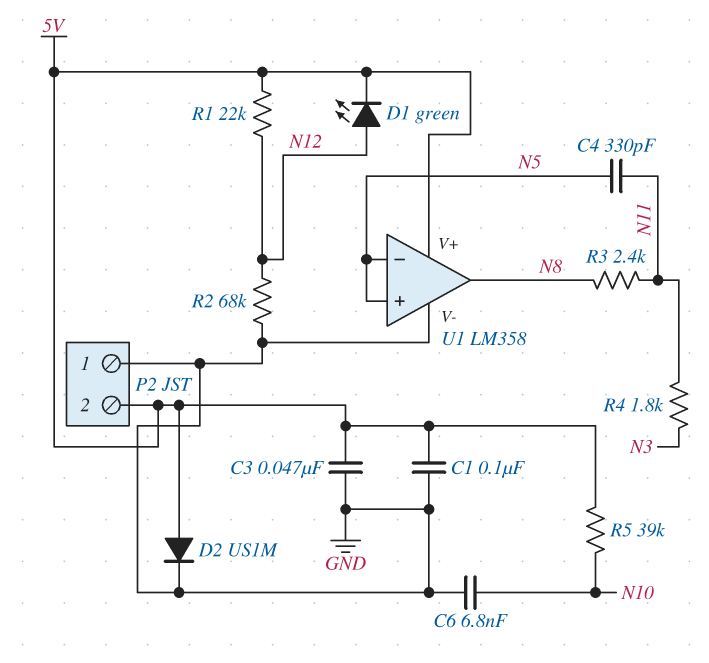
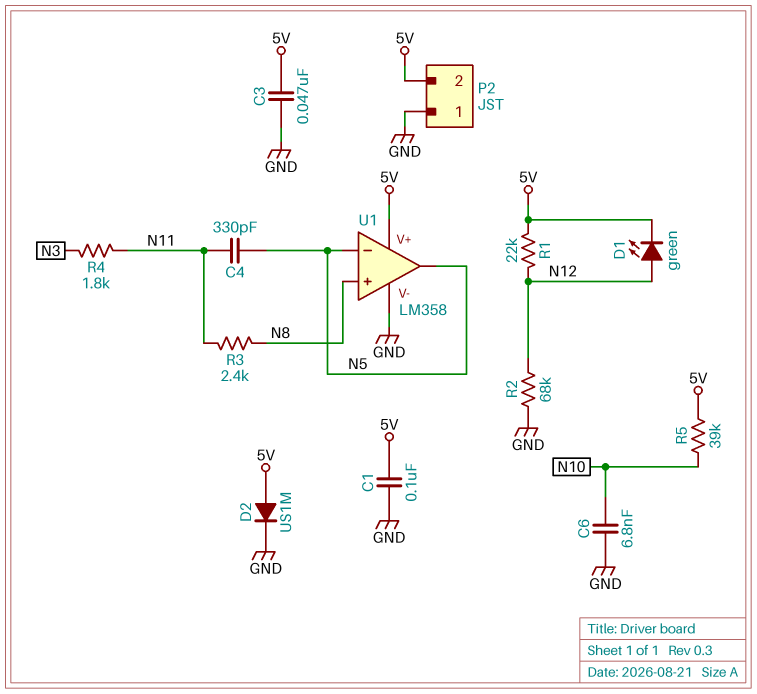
U1 pin in+: N5 -> N8
U1 pin out: N8 -> N5

